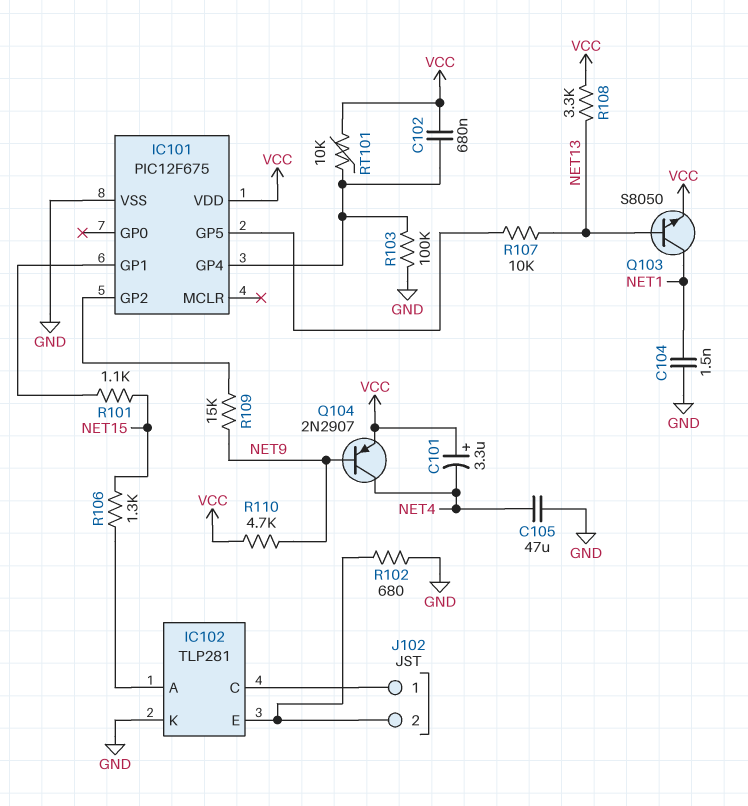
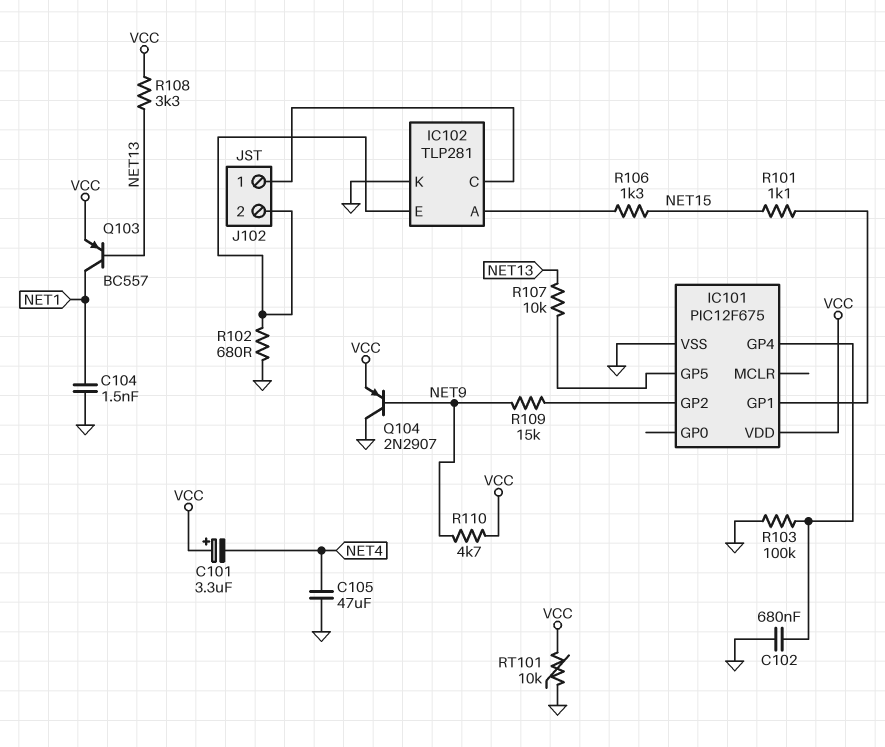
C102: 680nF (IC101/GP4, VCC) -> 680nF (GND, IC101/GP4)
Q103: NPN S8050 (B NET13, C NET1, E VCC) -> PNP BC557 (B NET13, C NET1, E VCC)
Q104: PNP 2N2907 (B NET9, C NET4, E VCC) -> PNP 2N2907 (B NET9, C GND, E VCC)
RT101: 10k (IC101/GP4, VCC) -> 10k (GND, VCC)

